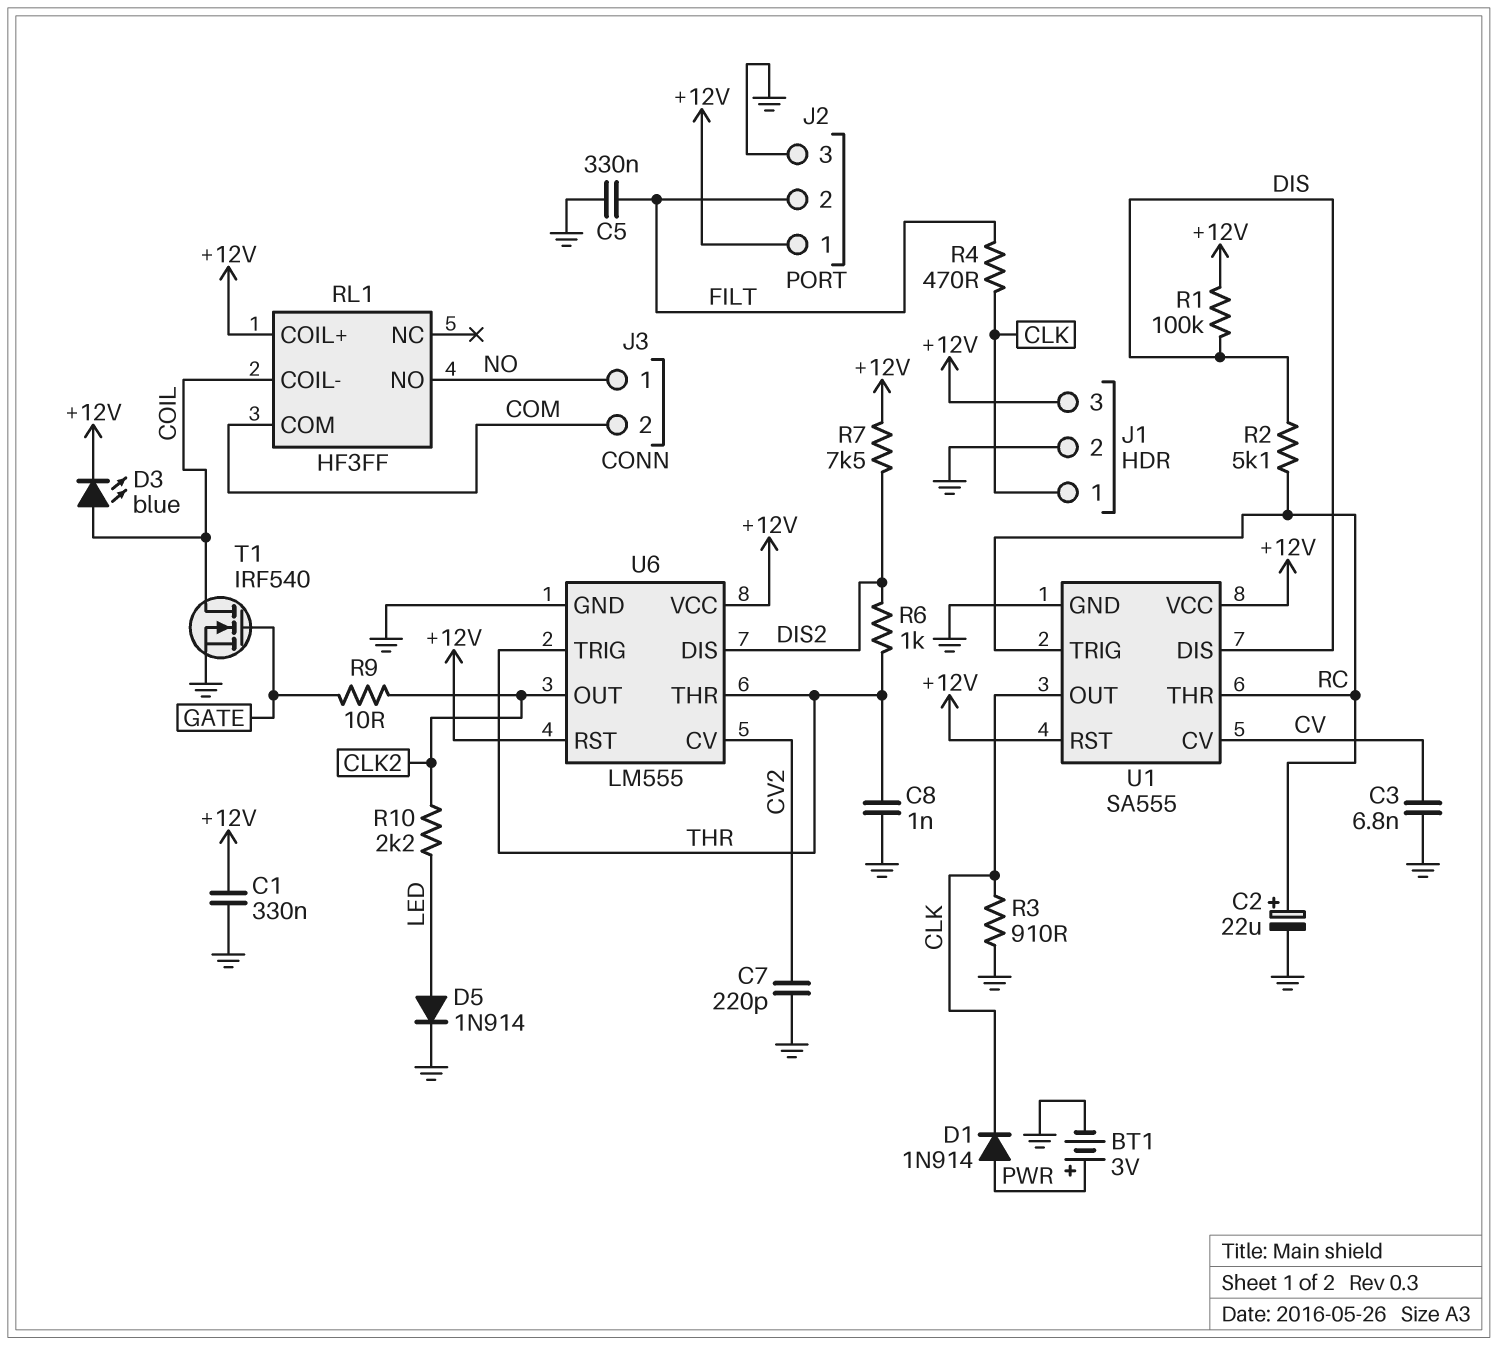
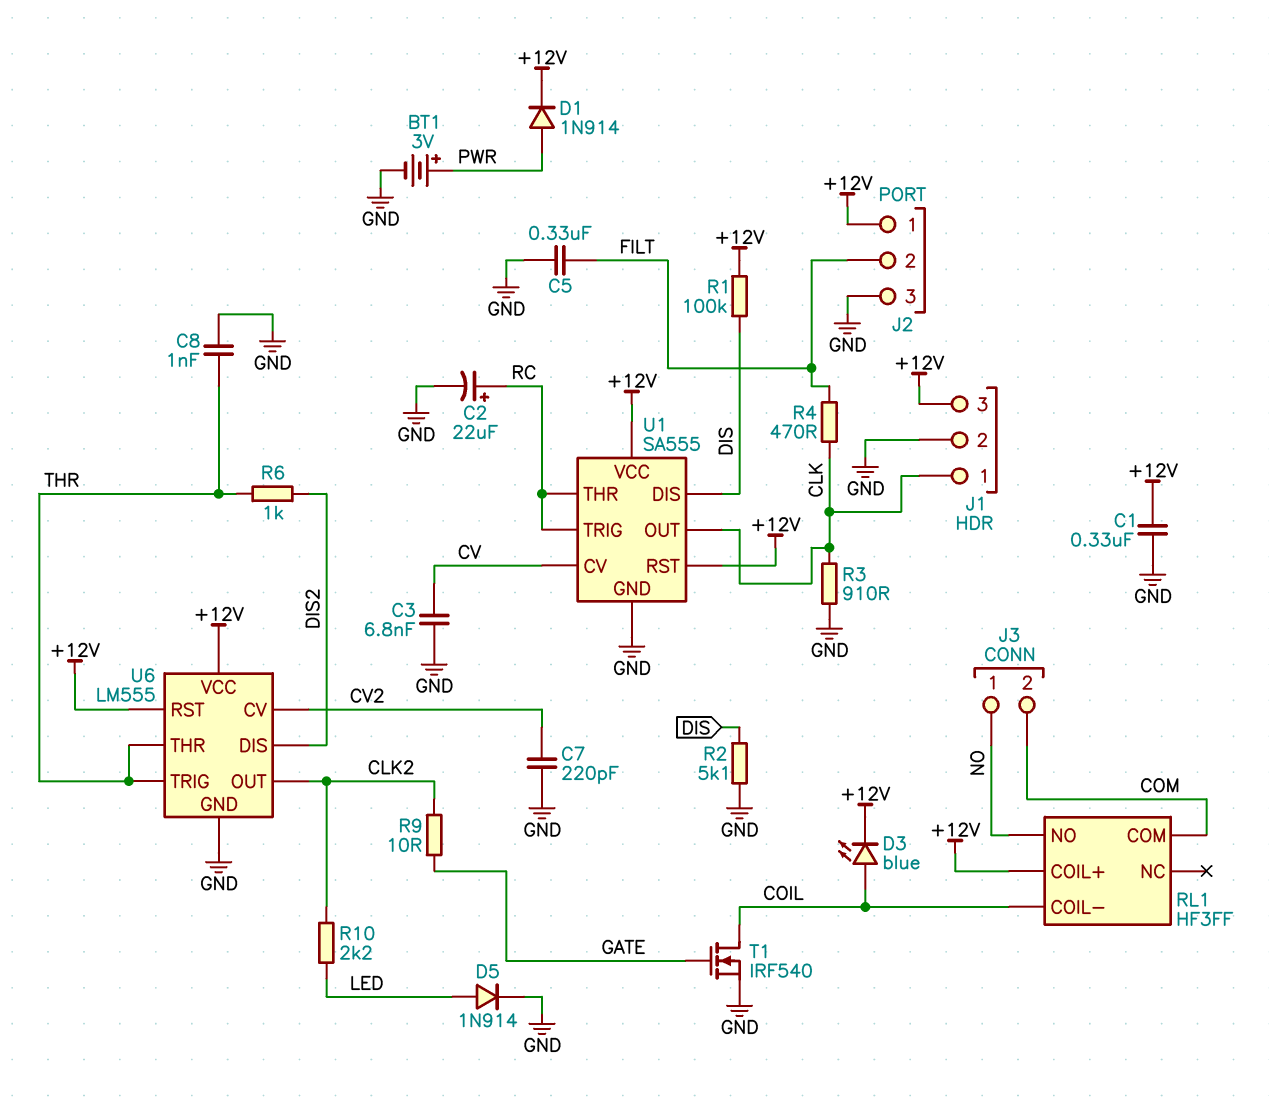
D1: diode 1N914 (A PWR, K CLK) -> diode 1N914 (A PWR, K +12V)
R2: 5.1k (DIS, RC) -> 5.1k (DIS, GND)
R7: 7.5k (+12V, DIS2) -> none

